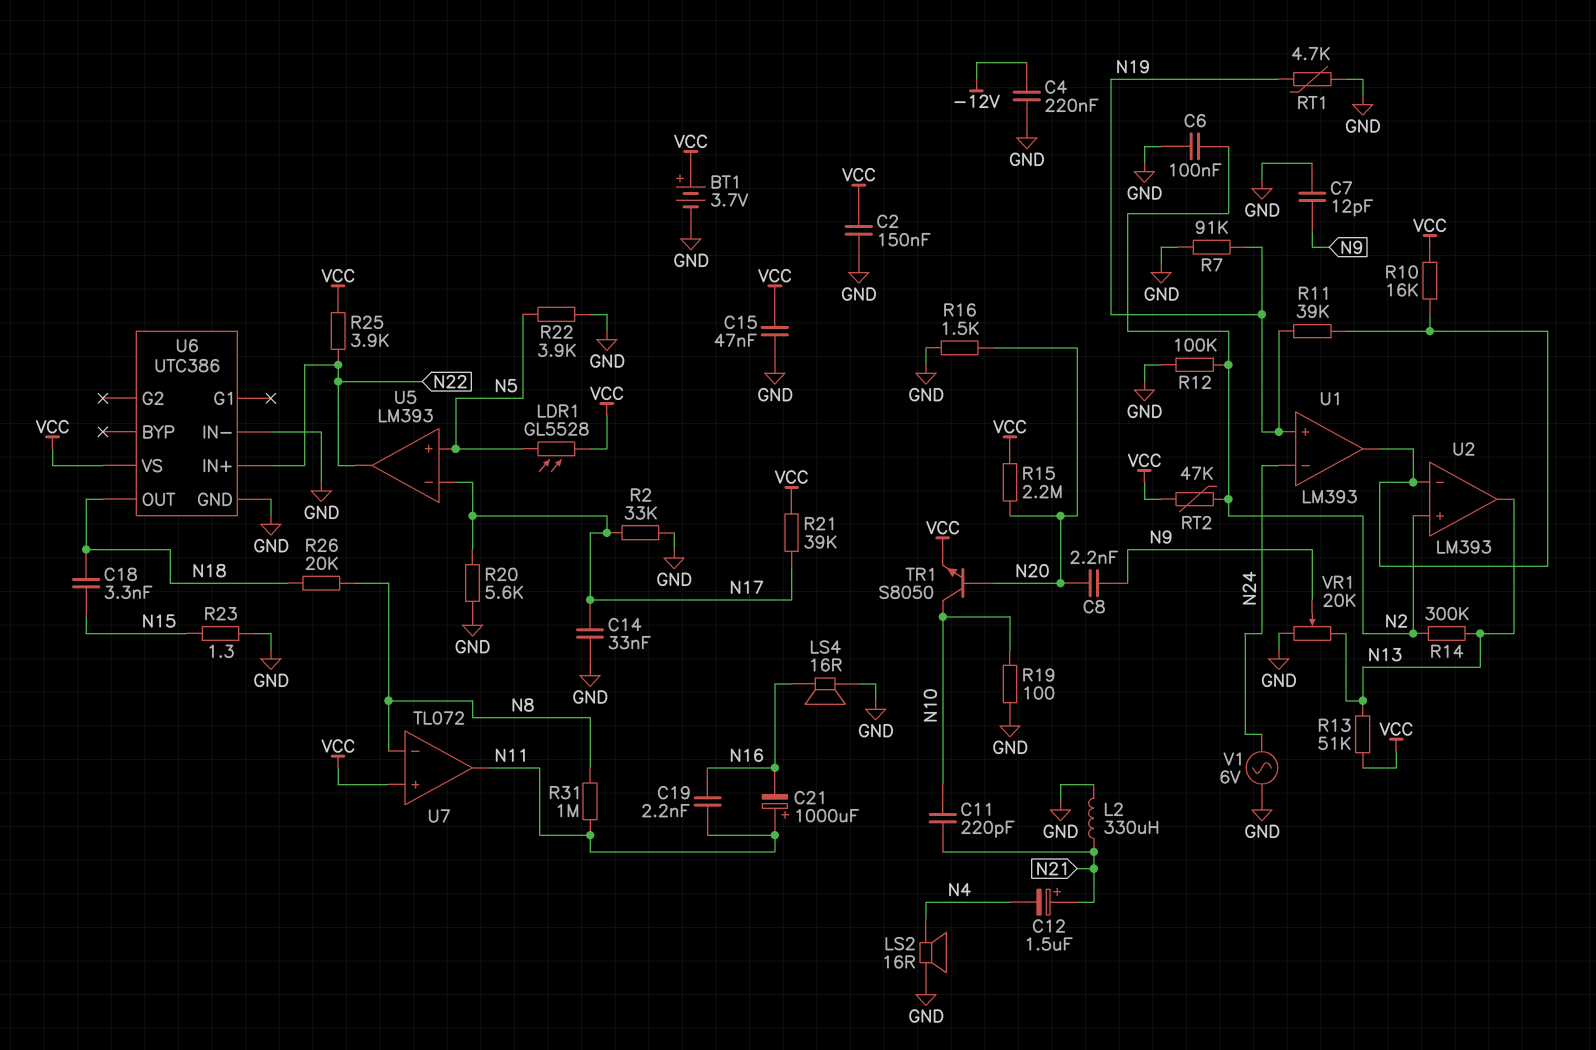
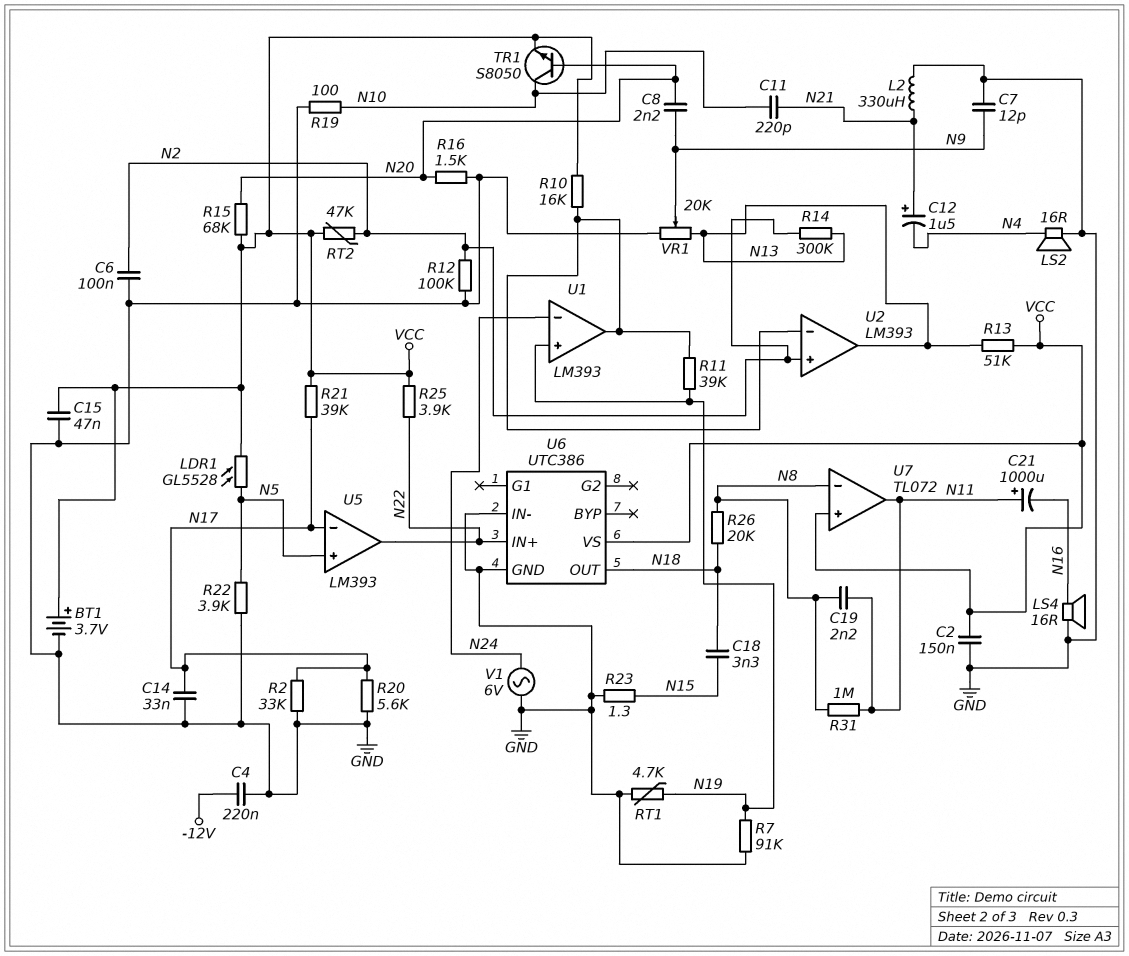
C19: 2.2nF (N11, N16) -> 2.2nF (N8, N11)
R15: 2.2M (N20, VCC) -> 68k (N20, VCC)

